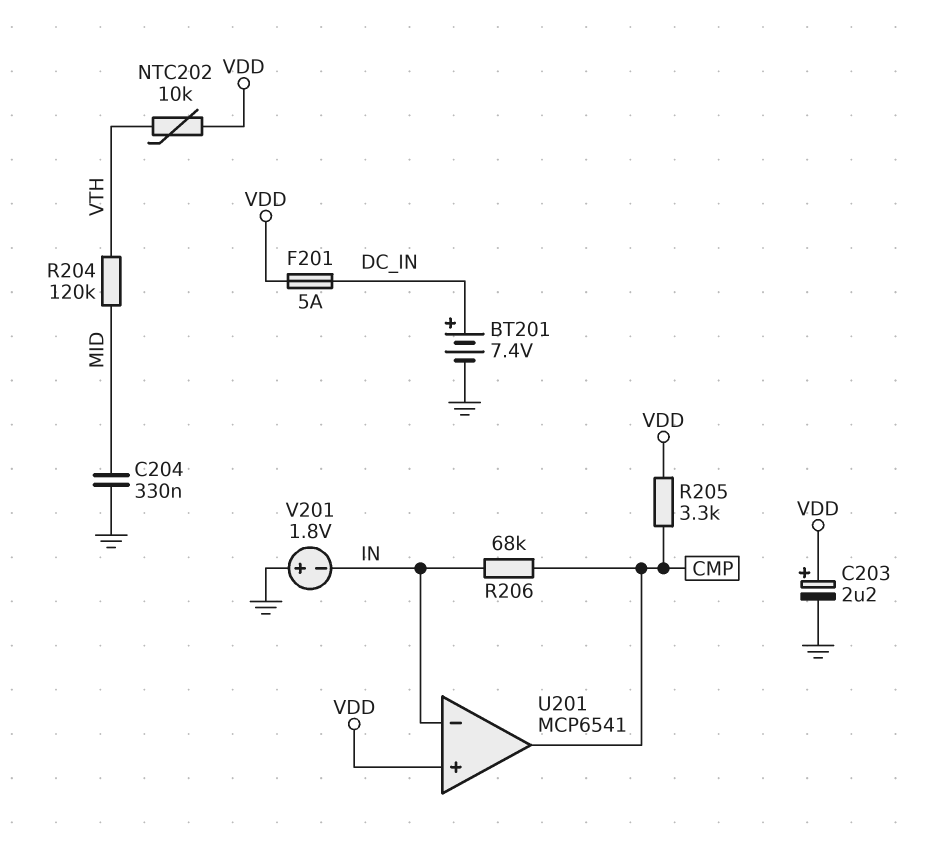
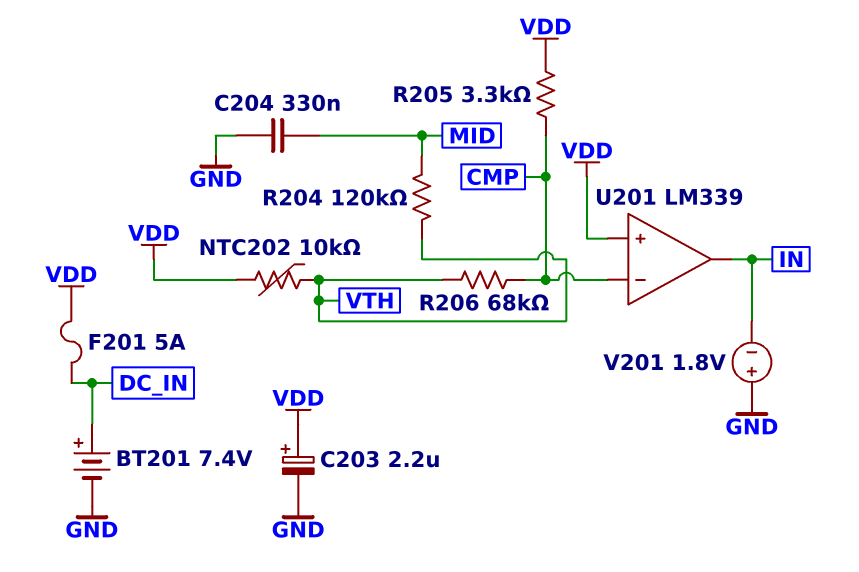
R206: 68k (CMP, IN) -> 68k (CMP, VTH)
U201: MCP6541 -> LM339
U201 pin in-: IN -> CMP
U201 pin out: CMP -> IN

